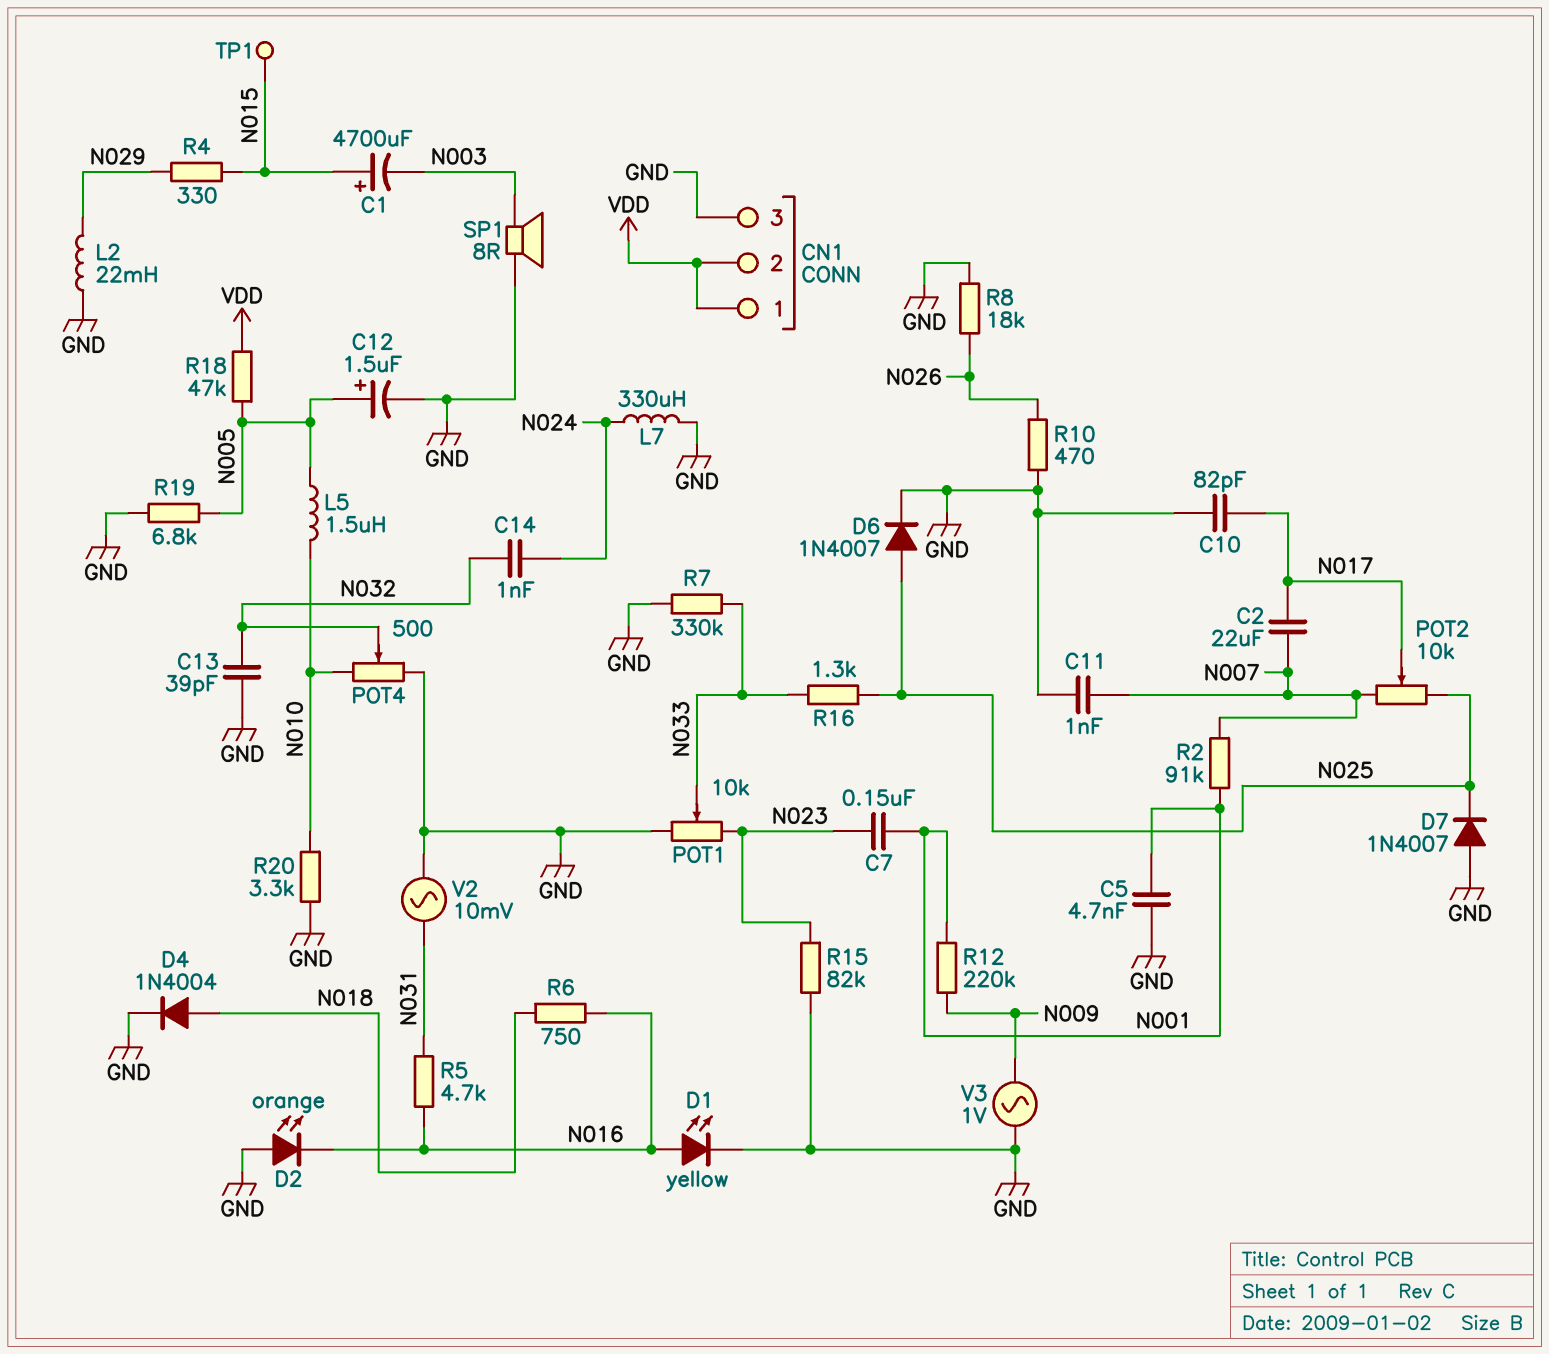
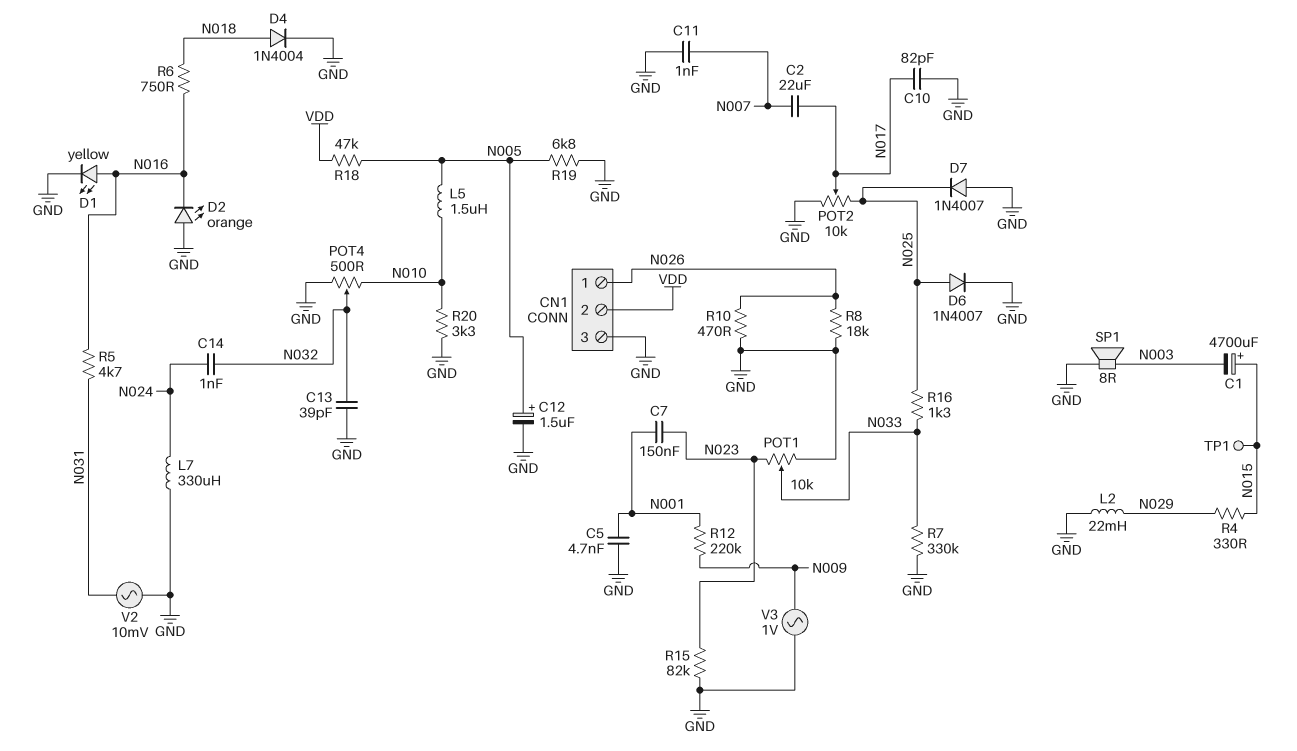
CN1 pin 1: VDD -> N026
POT2: 10k (N007, N025, wiper N017) -> 10k (GND, N025, wiper N017)
R2: 91k (N001, N007) -> none

